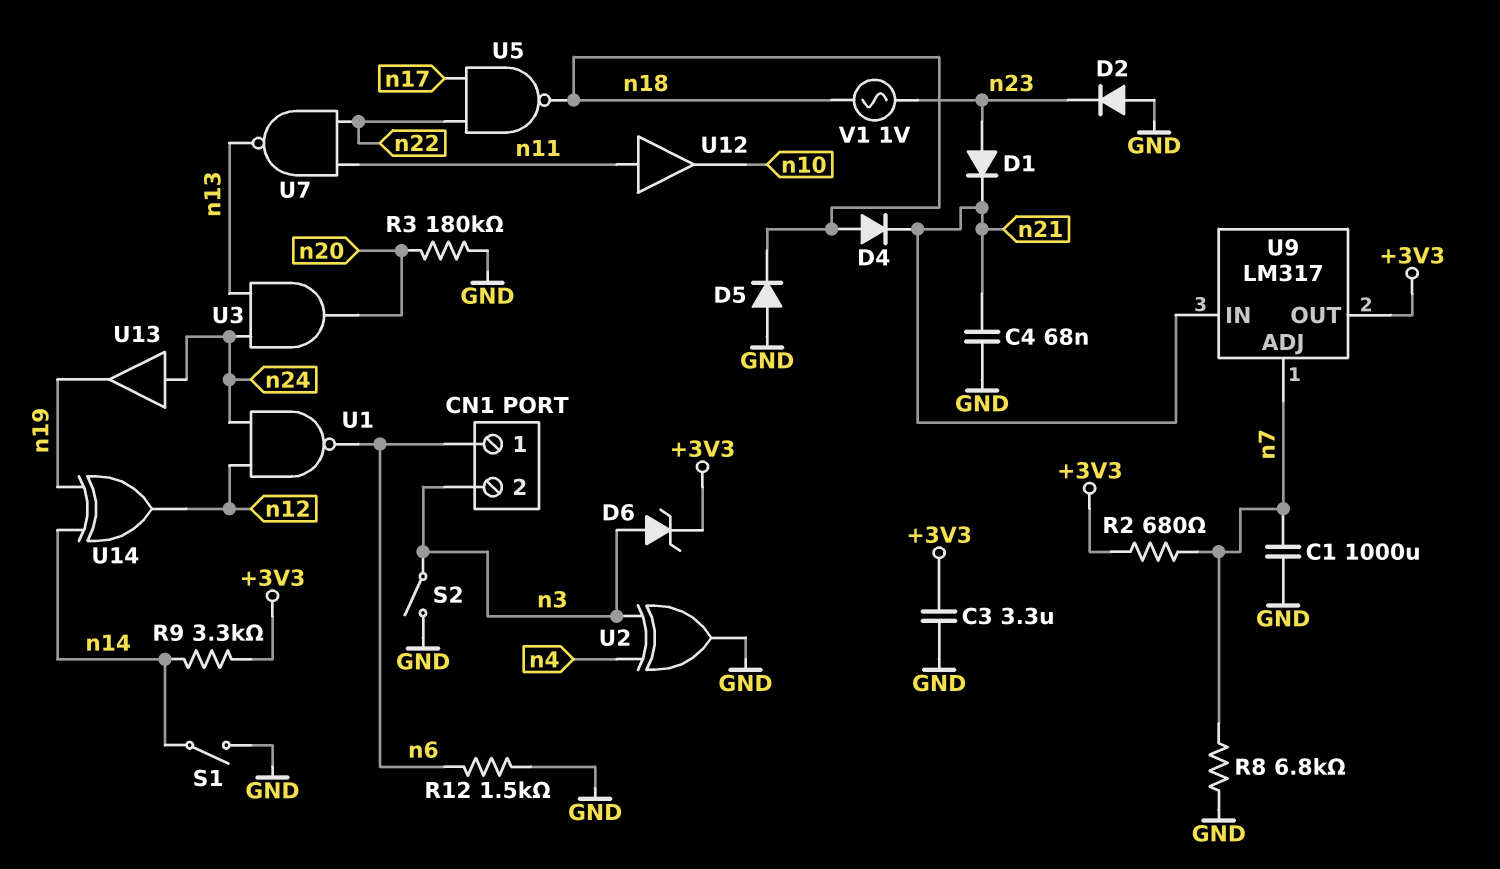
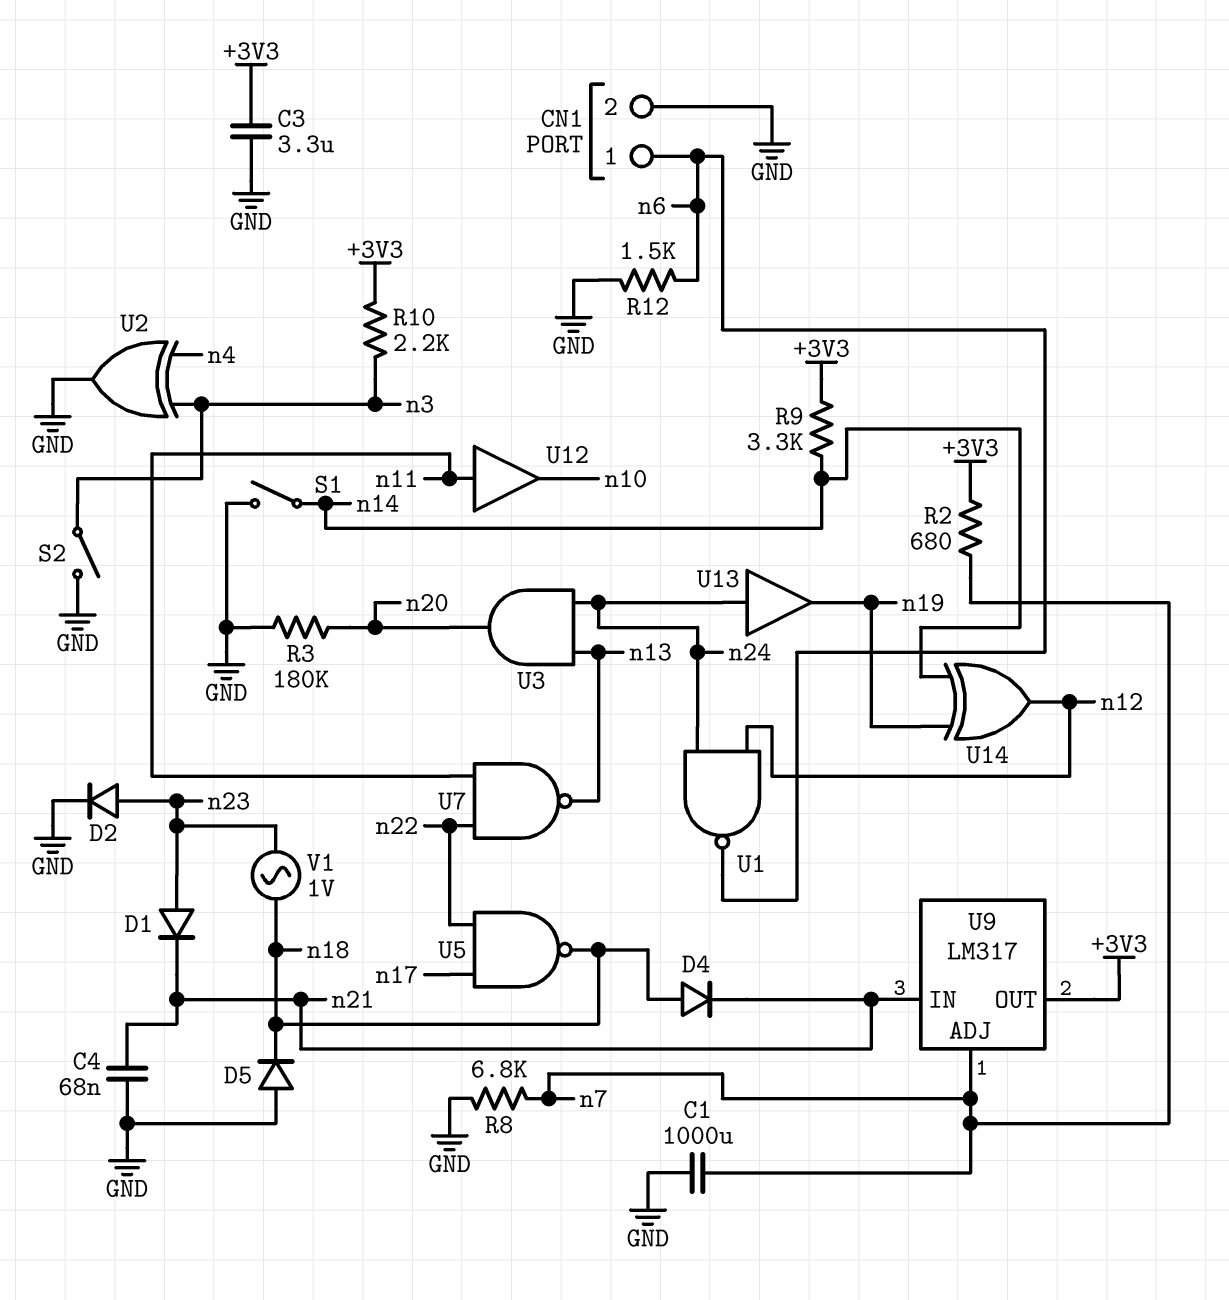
CN1 pin 2: n3 -> GND
D2: diode (A GND, K n23) -> diode (A n23, K GND)
D6: zener (A n3, K +3V3) -> none
R10: none -> 2.2k (+3V3, n3)

